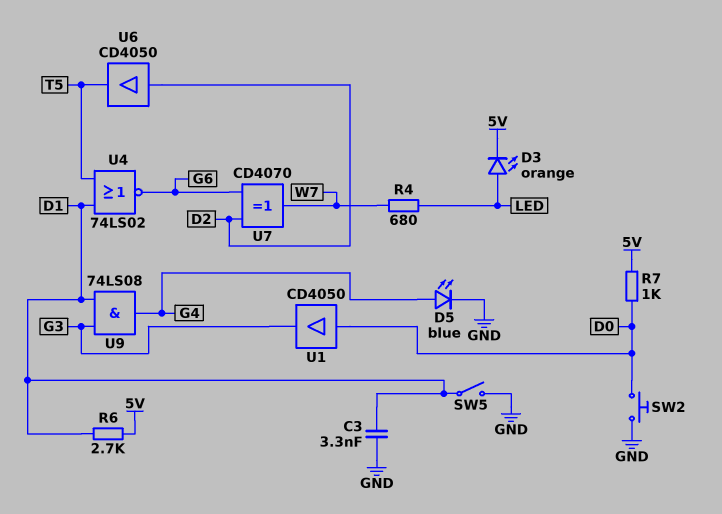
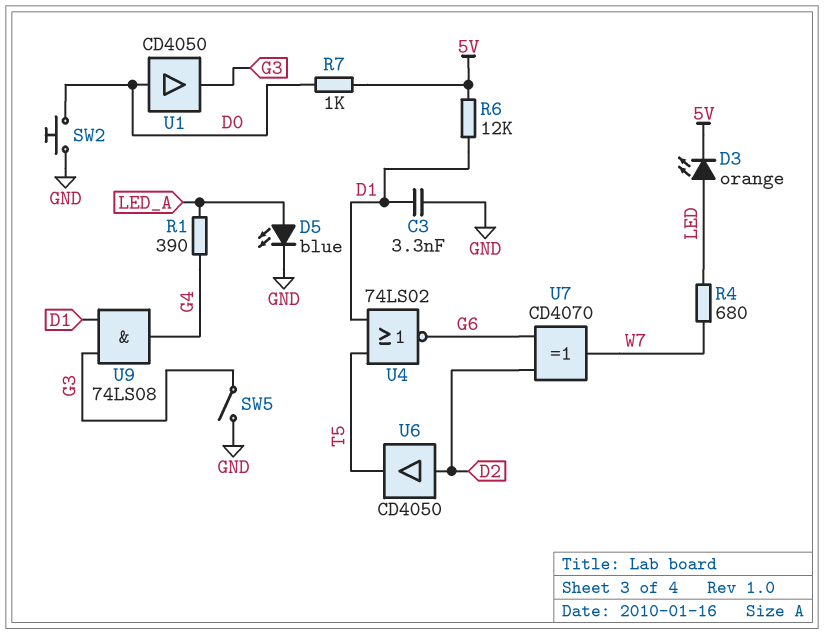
D5: LED blue (A G4, K GND) -> LED blue (A LED_A, K GND)
R1: none -> 390 (G4, LED_A)
R6: 2.7k (5V, D1) -> 12k (5V, D1)
SW5: switch (D1, GND) -> switch (G3, GND)

